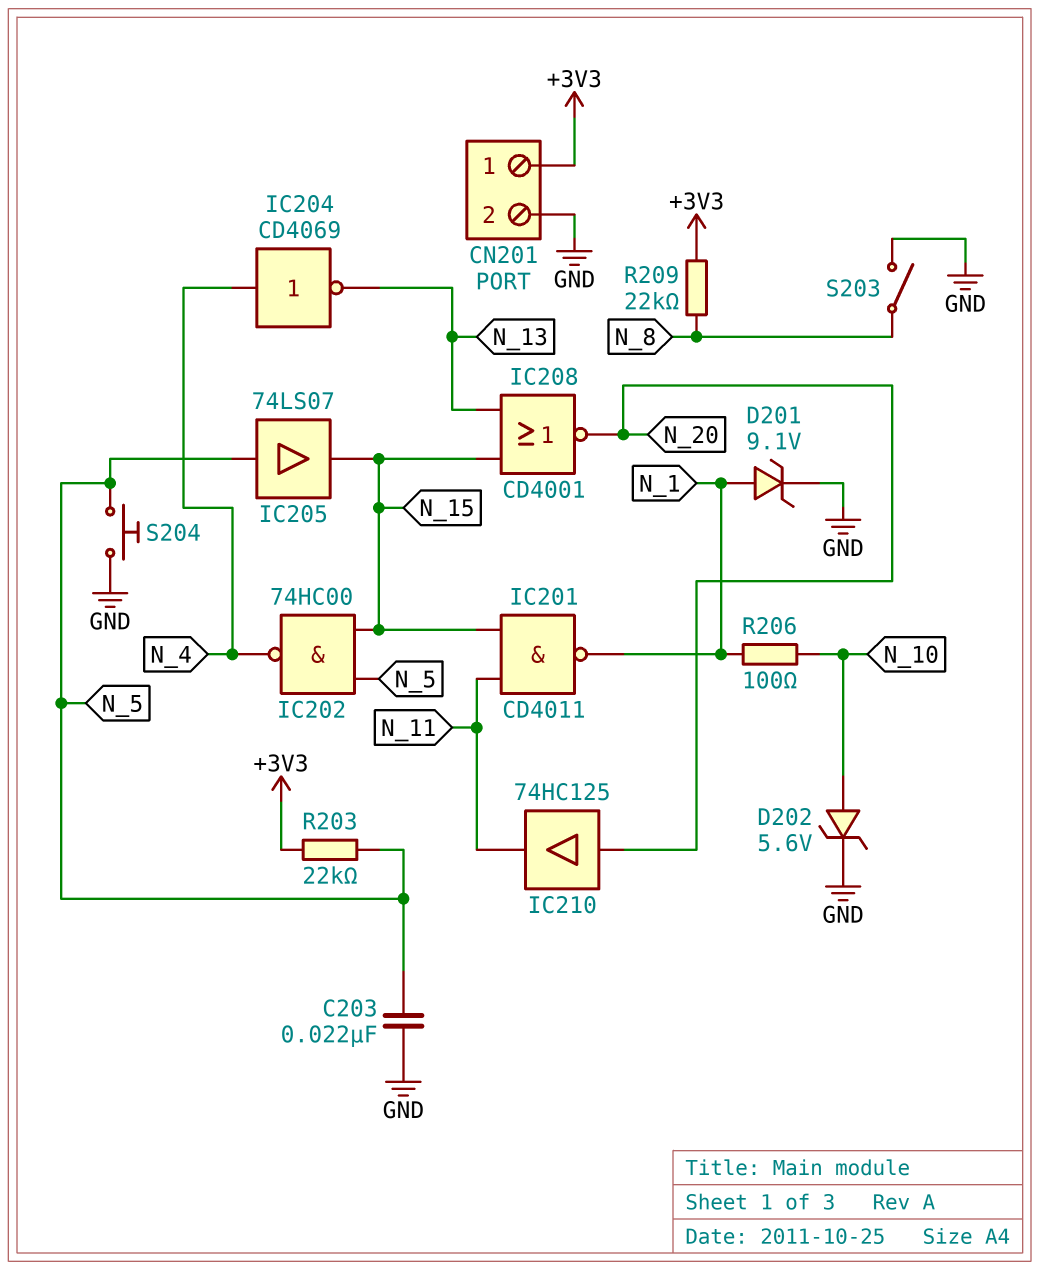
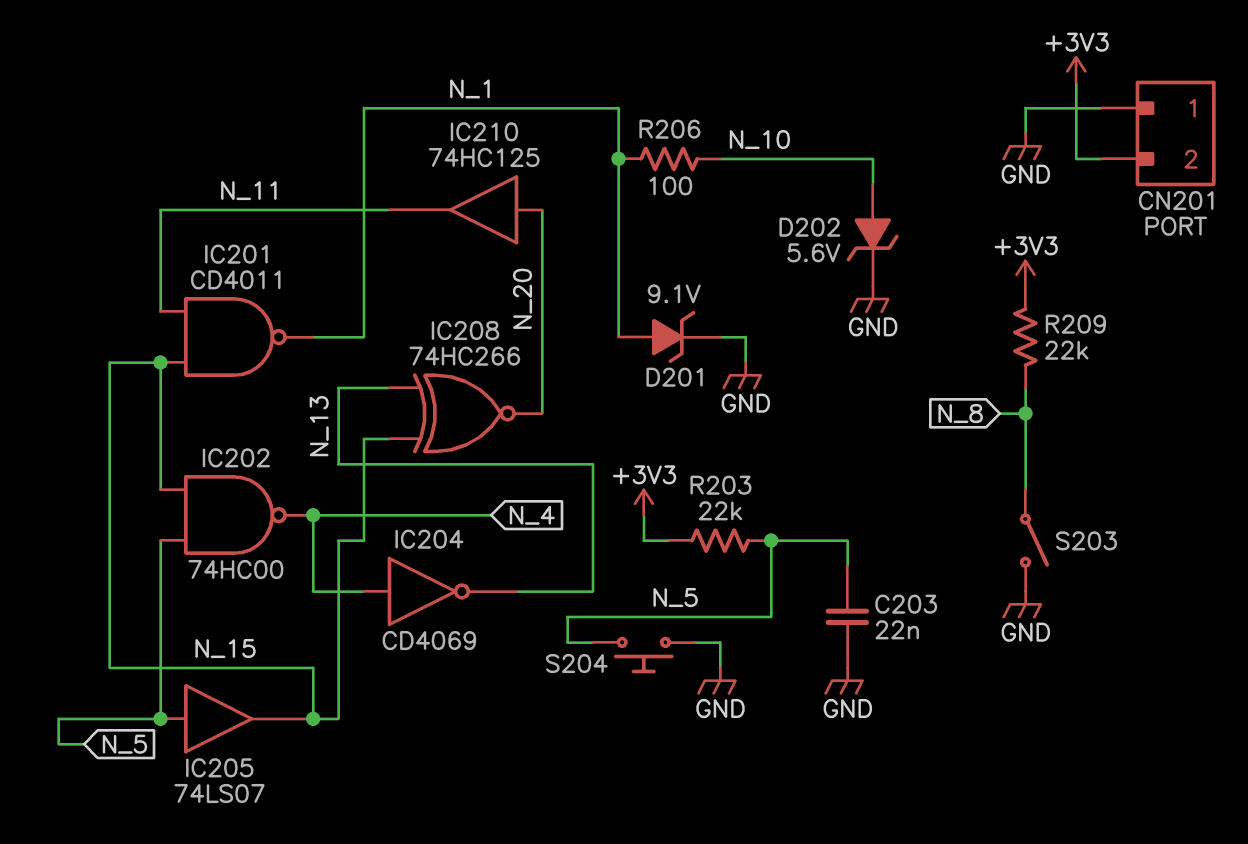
CN201 pin 1: +3V3 -> GND
CN201 pin 2: GND -> +3V3
IC208: NOR CD4001 (in N_13, in N_15, out N_20) -> XNOR 74HC266 (in N_13, in N_15, out N_20)

